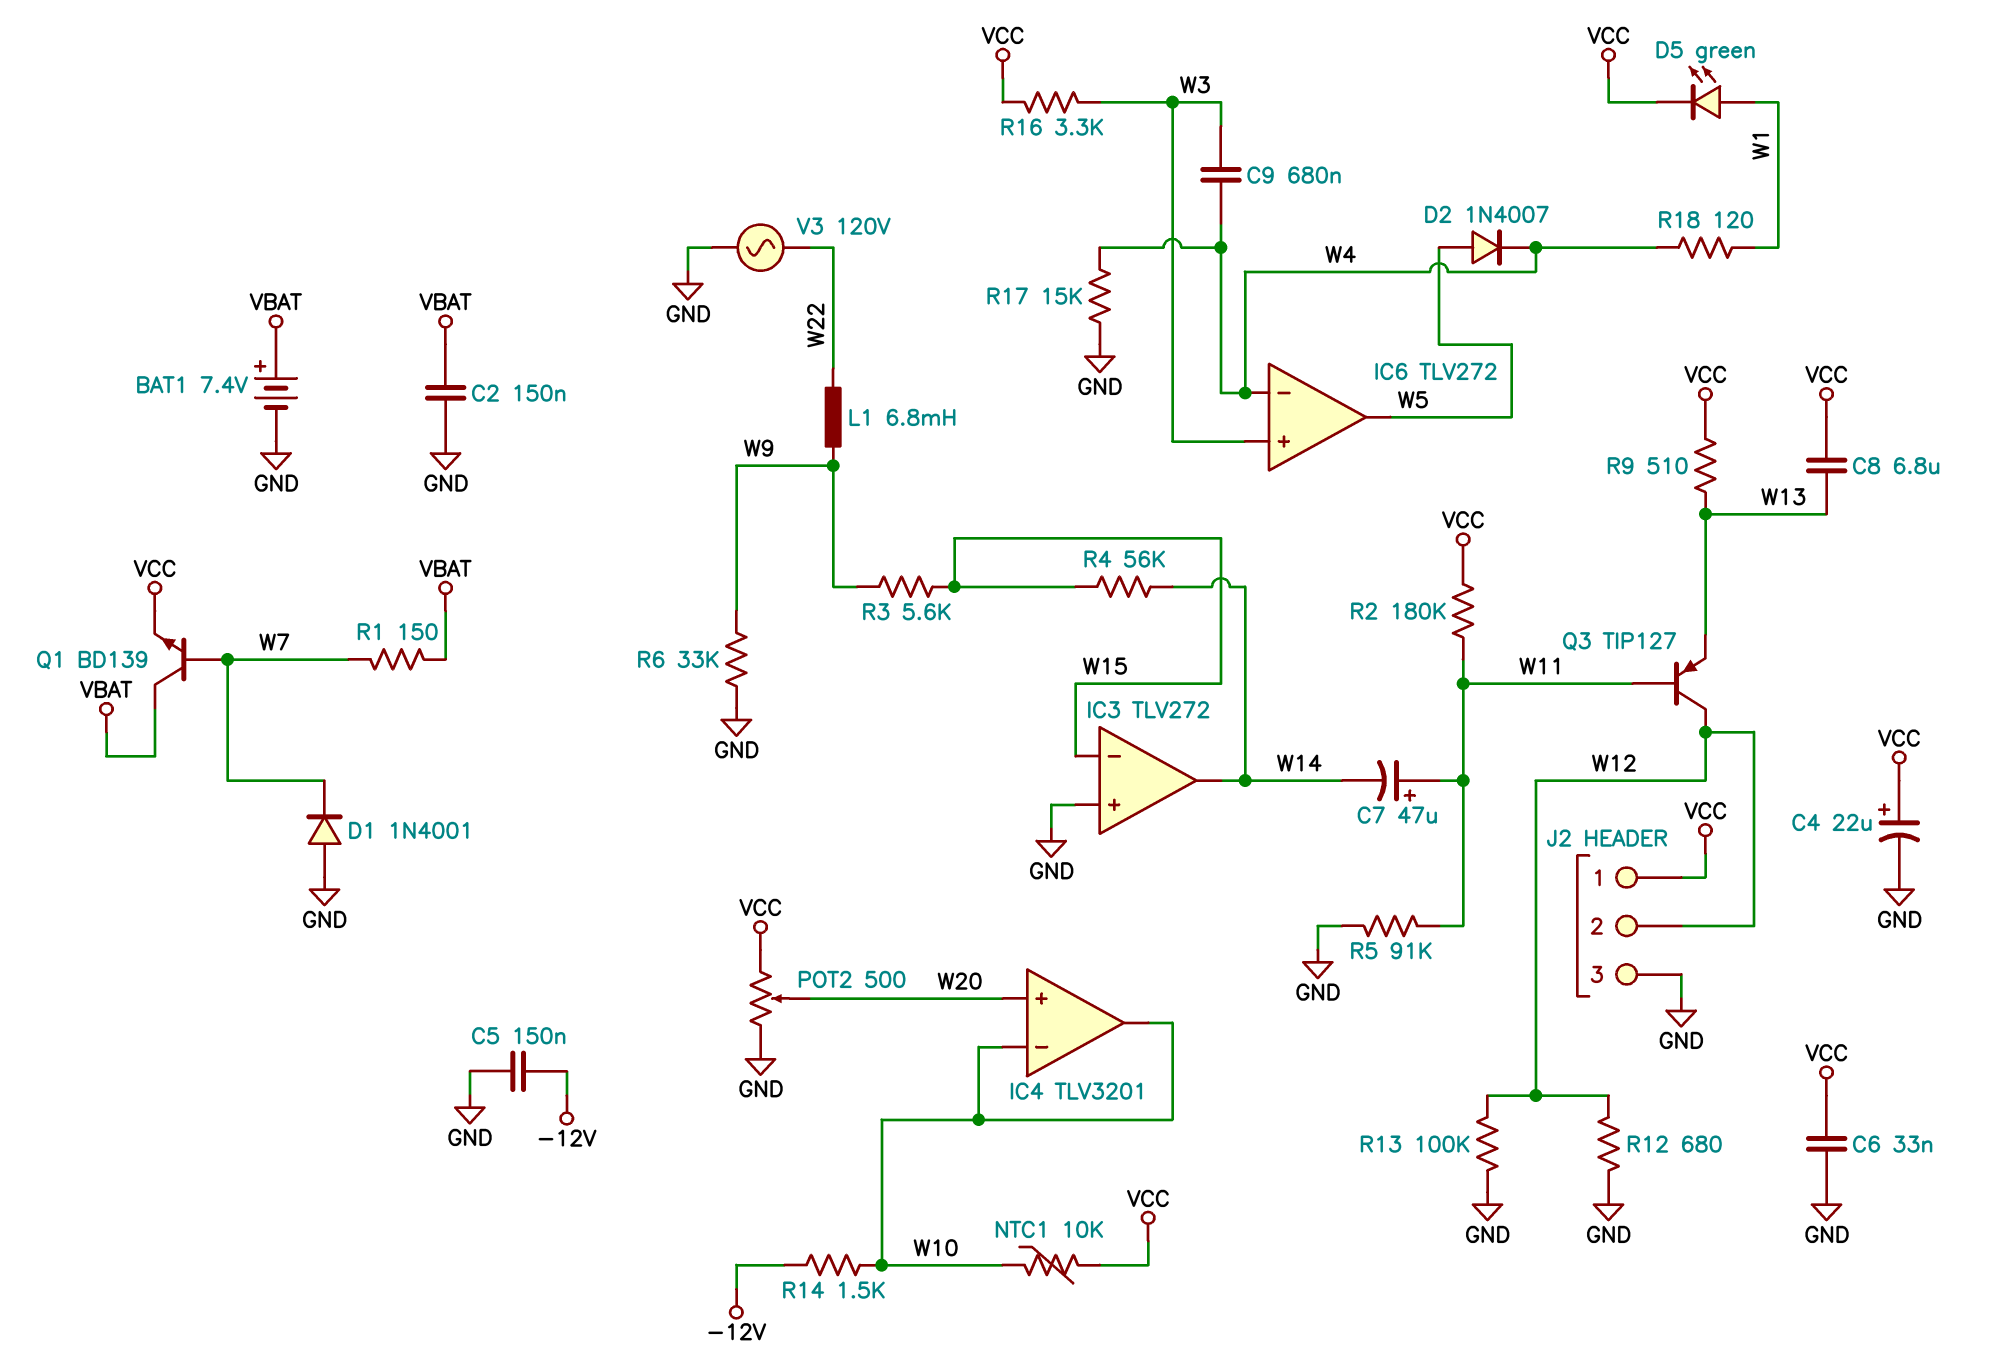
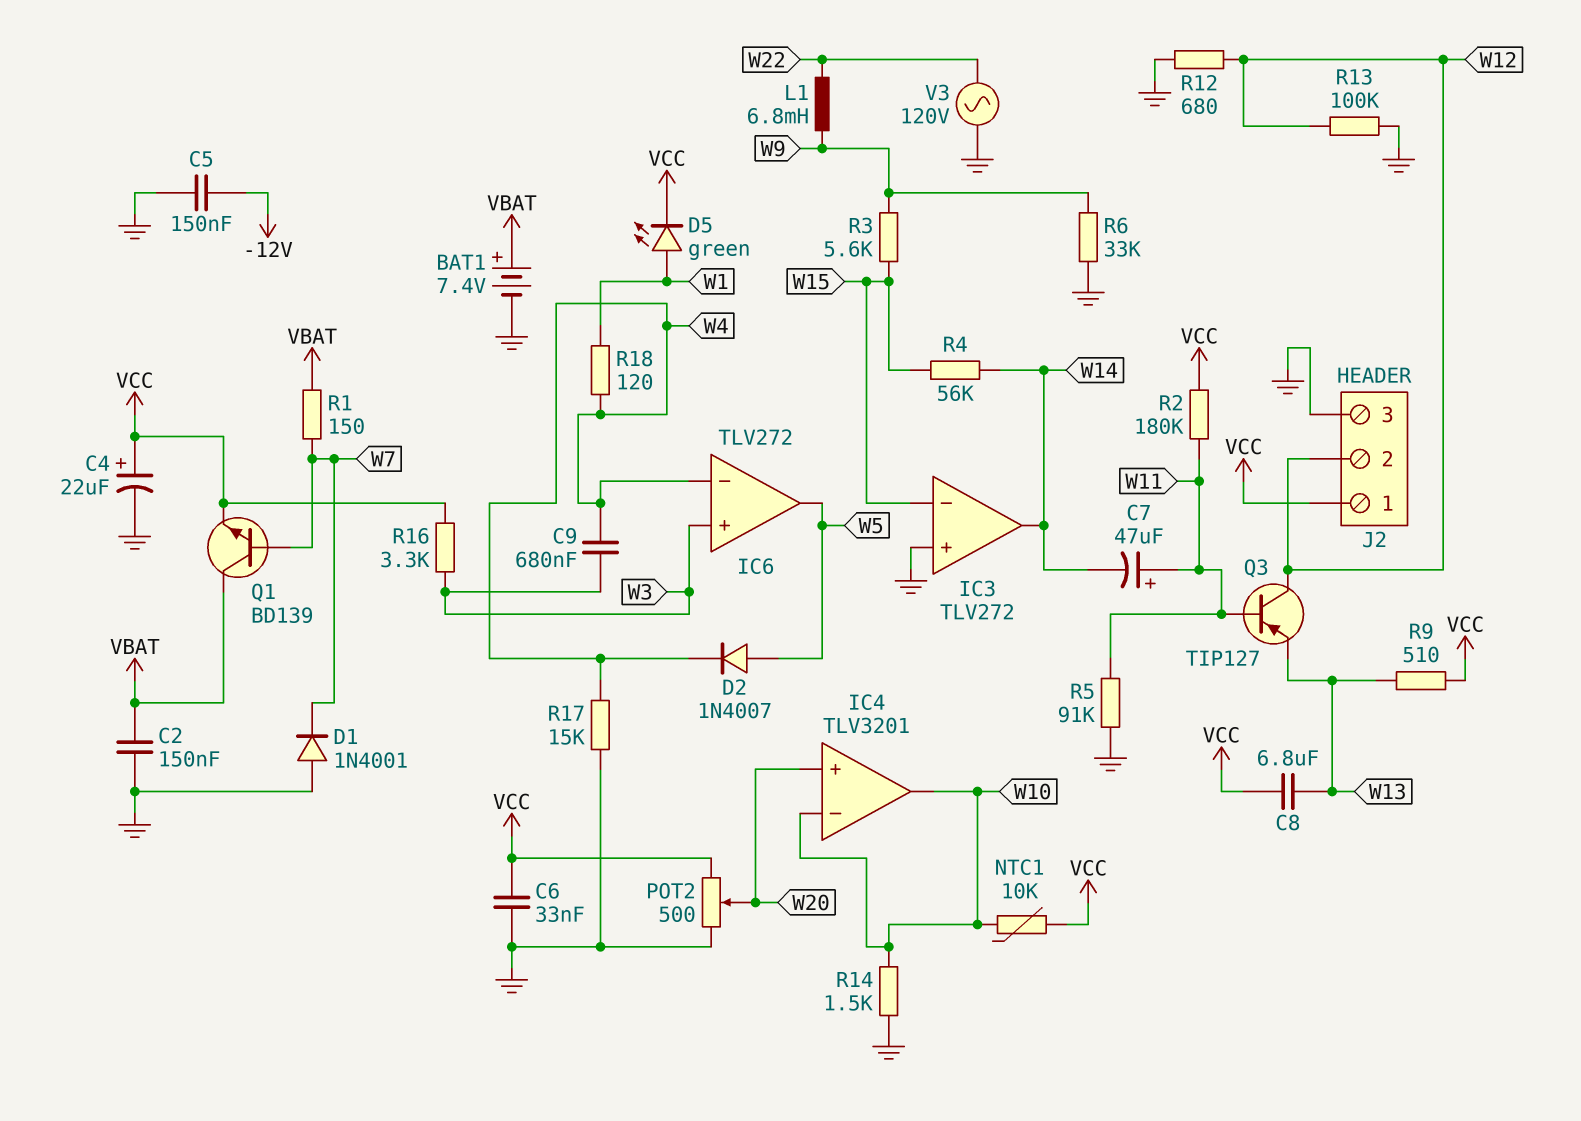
R14: 1.5k (-12V, W10) -> 1.5k (GND, W10)

